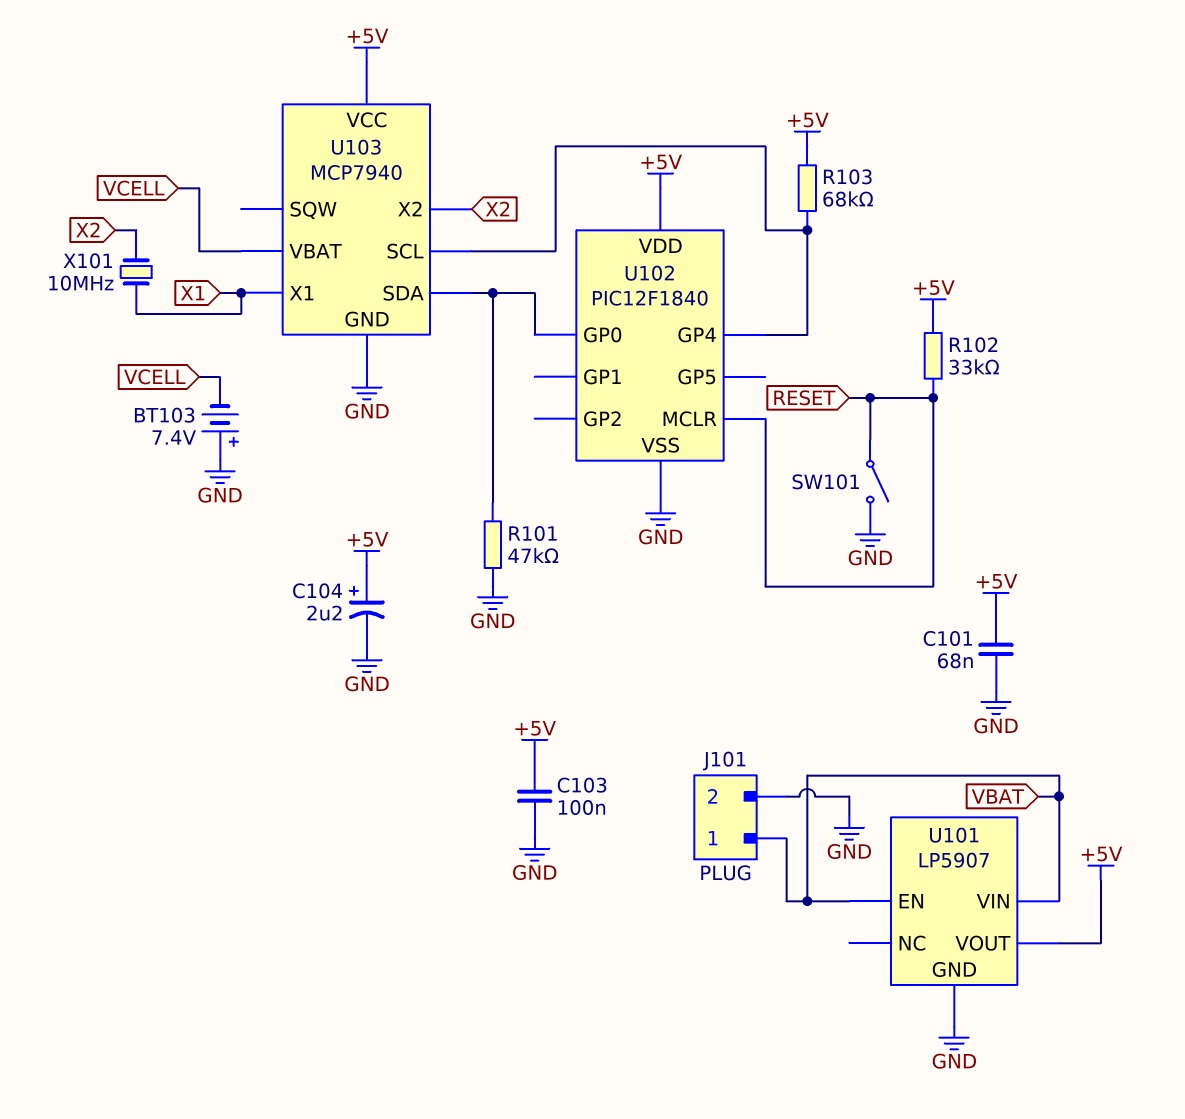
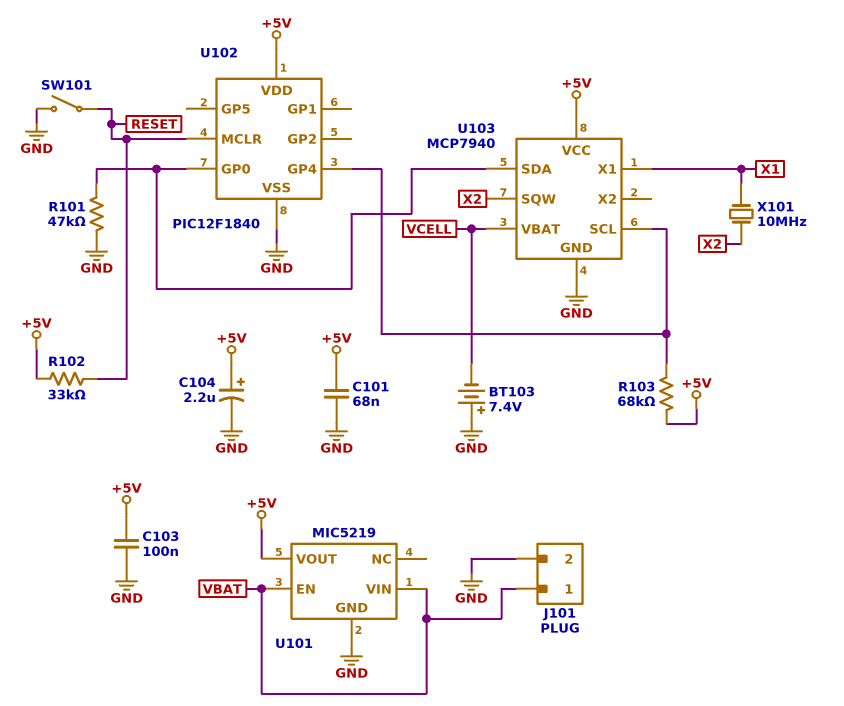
U101: LP5907 -> MIC5219
U103 pin SQW: none -> X2
U103 pin X2: X2 -> none

